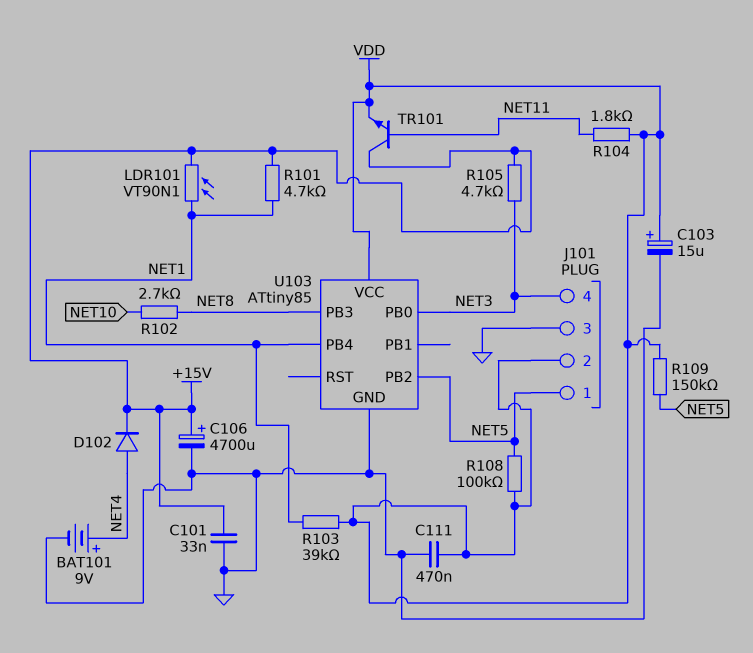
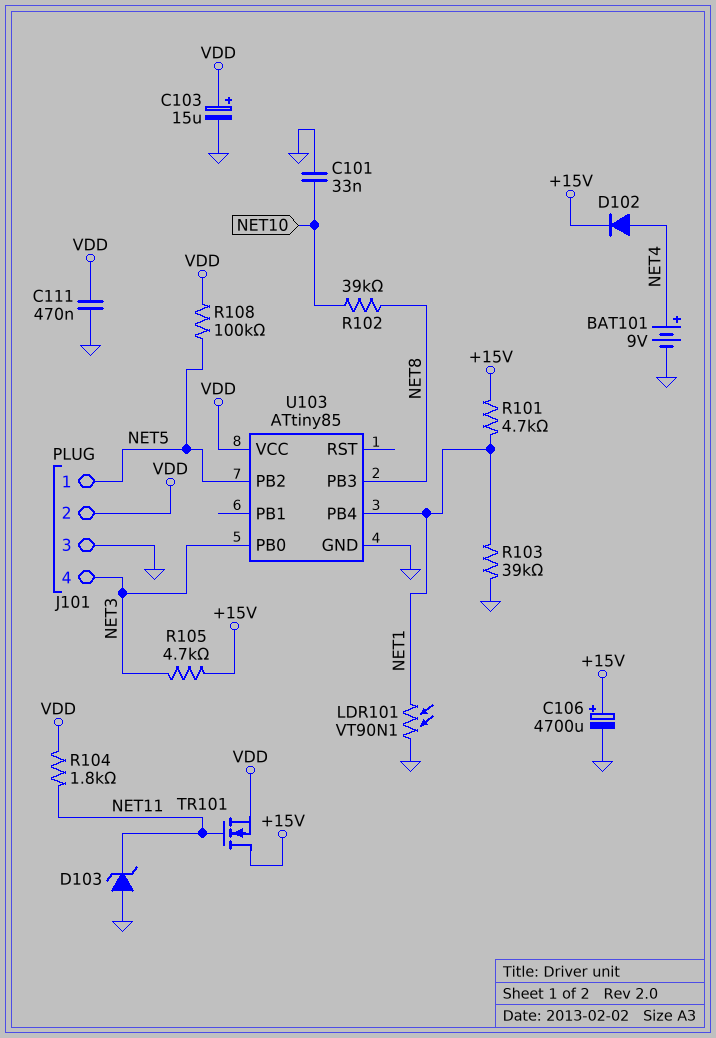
C101: 33nF (+15V, GND) -> 33nF (GND, NET10)
D103: none -> zener (A GND, K NET11)
LDR101: VT90N1 (+15V, NET1) -> VT90N1 (GND, NET1)
R102: 2.7k (NET8, NET10) -> 39k (NET8, NET10)
R103: 39k (NET1, VDD) -> 39k (GND, NET1)
R109: 150k (NET5, VDD) -> none
TR101: NPN (B NET11, C +15V, E VDD) -> NMOS (G NET11, D +15V, S VDD)

